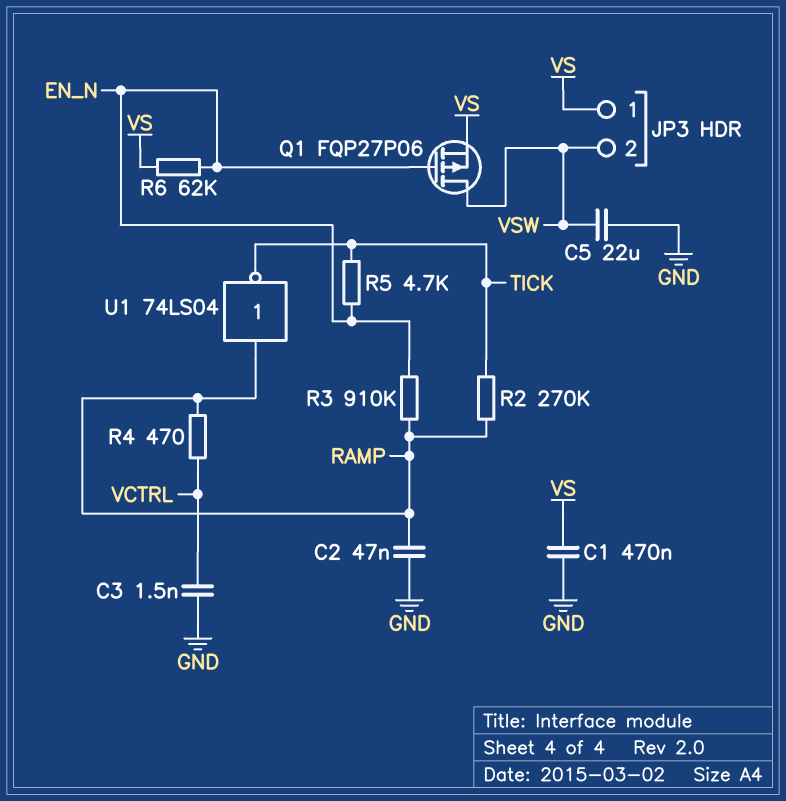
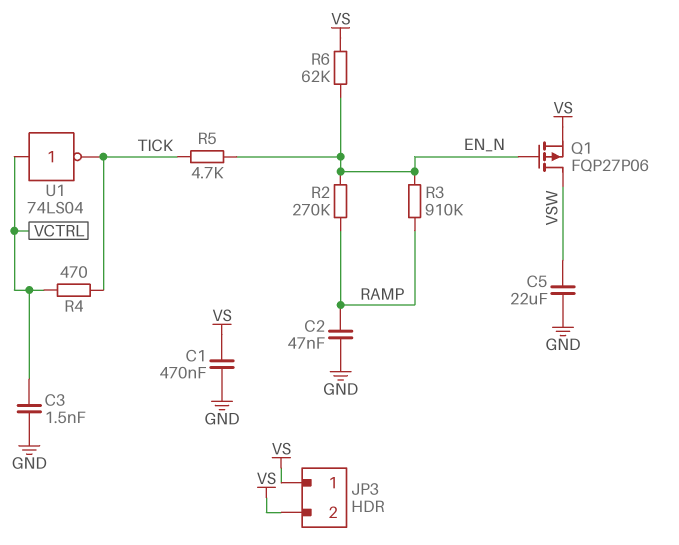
JP3 pin 2: VSW -> VS
R2: 270k (RAMP, TICK) -> 270k (EN_N, RAMP)
R4: 470 (RAMP, VCTRL) -> 470 (TICK, VCTRL)
U1: NOT 74LS04 (in RAMP, out TICK) -> NOT 74LS04 (in VCTRL, out TICK)

